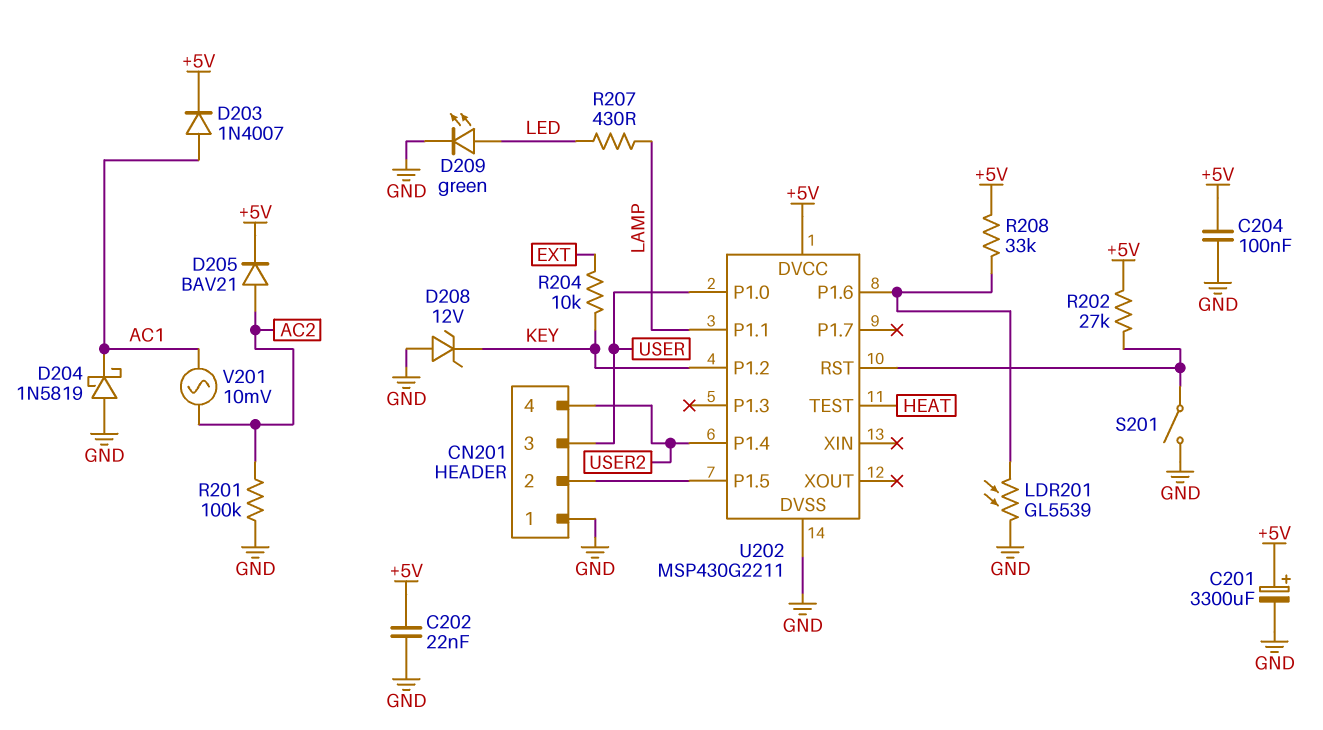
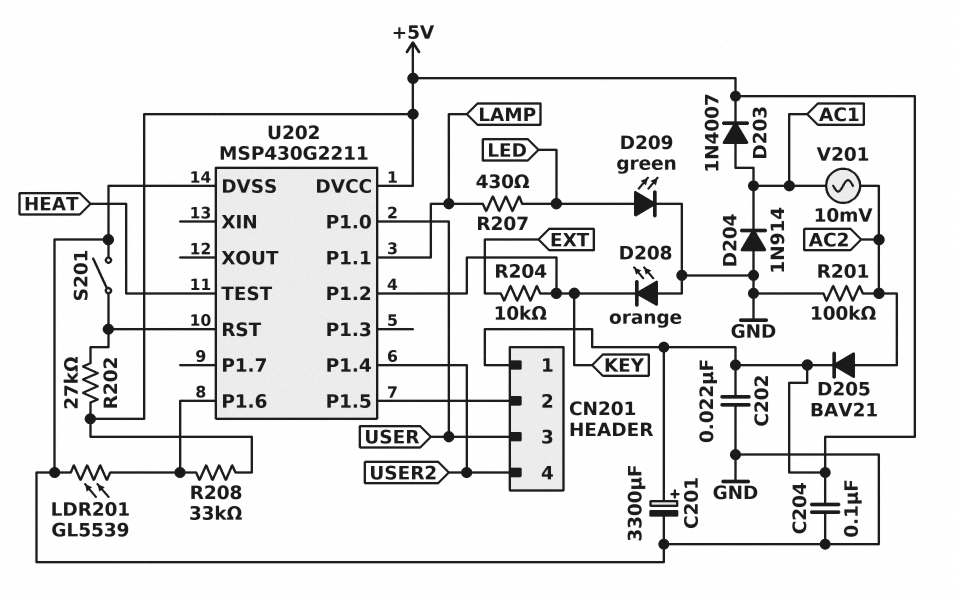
CN201 pin 1: GND -> +5V
D204: schottky 1N5819 (A GND, K AC1) -> diode 1N914 (A GND, K AC1)
D208: zener 12V (A GND, K KEY) -> LED orange (A GND, K KEY)

